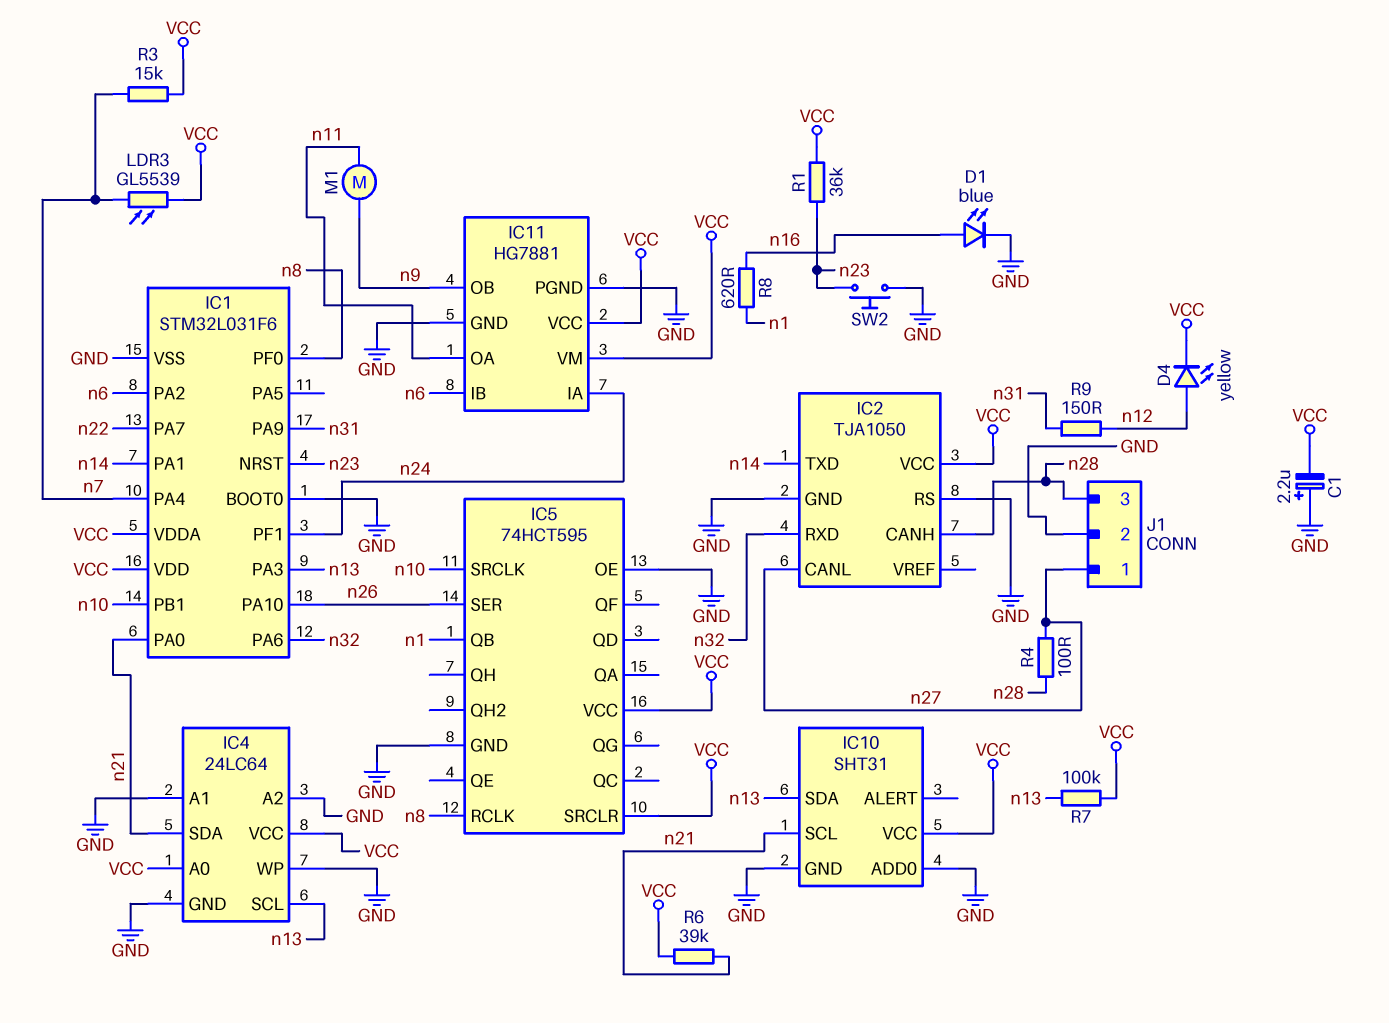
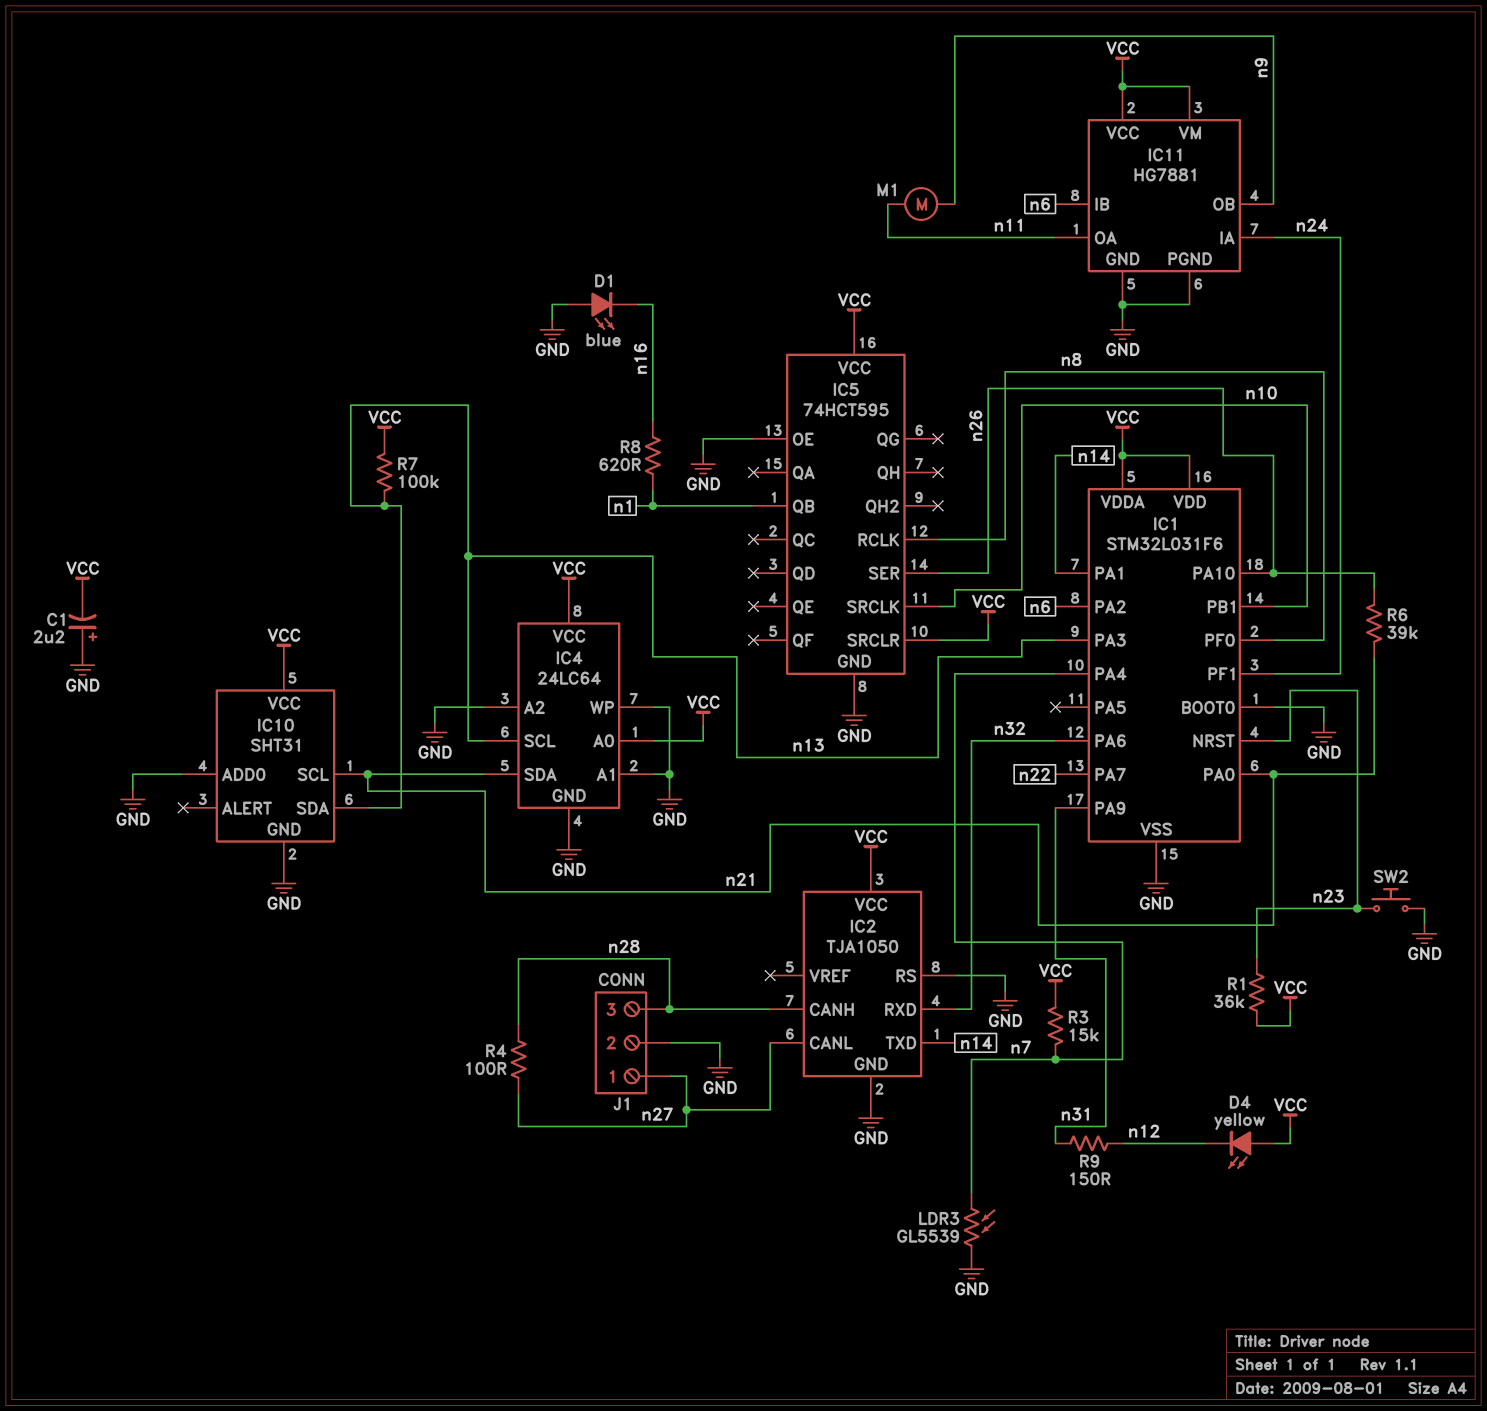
D1: LED blue (A n16, K GND) -> LED blue (A GND, K n16)
D4: LED yellow (A n12, K VCC) -> LED yellow (A VCC, K n12)
LDR3: GL5539 (VCC, n7) -> GL5539 (GND, n7)
R6: 39k (VCC, n21) -> 39k (n21, n26)

